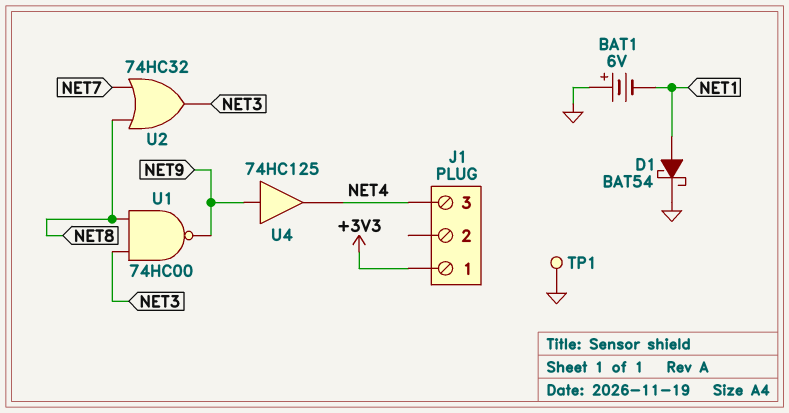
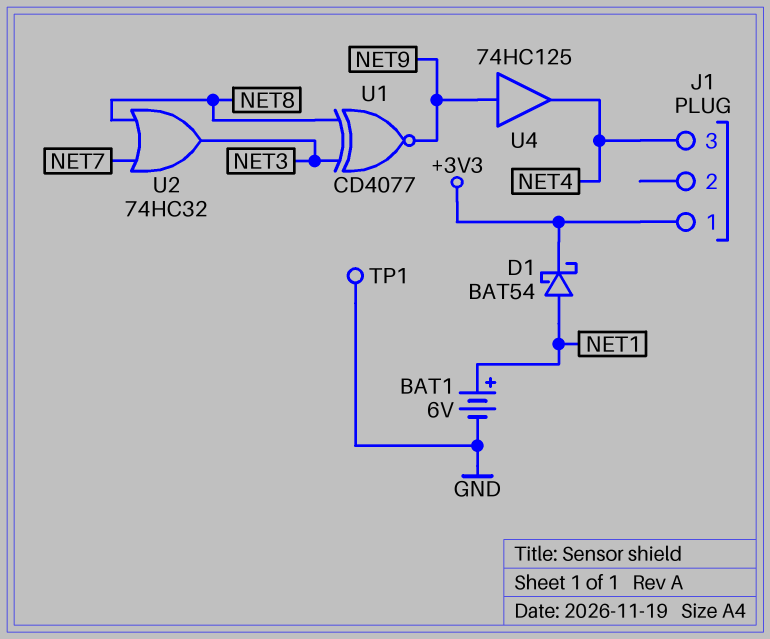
BAT1: 6V (plus GND, minus NET1) -> 6V (plus NET1, minus GND)
D1: schottky BAT54 (A NET1, K GND) -> schottky BAT54 (A NET1, K +3V3)
U1: NAND 74HC00 (in NET3, in NET8, out NET9) -> XNOR CD4077 (in NET3, in NET8, out NET9)

